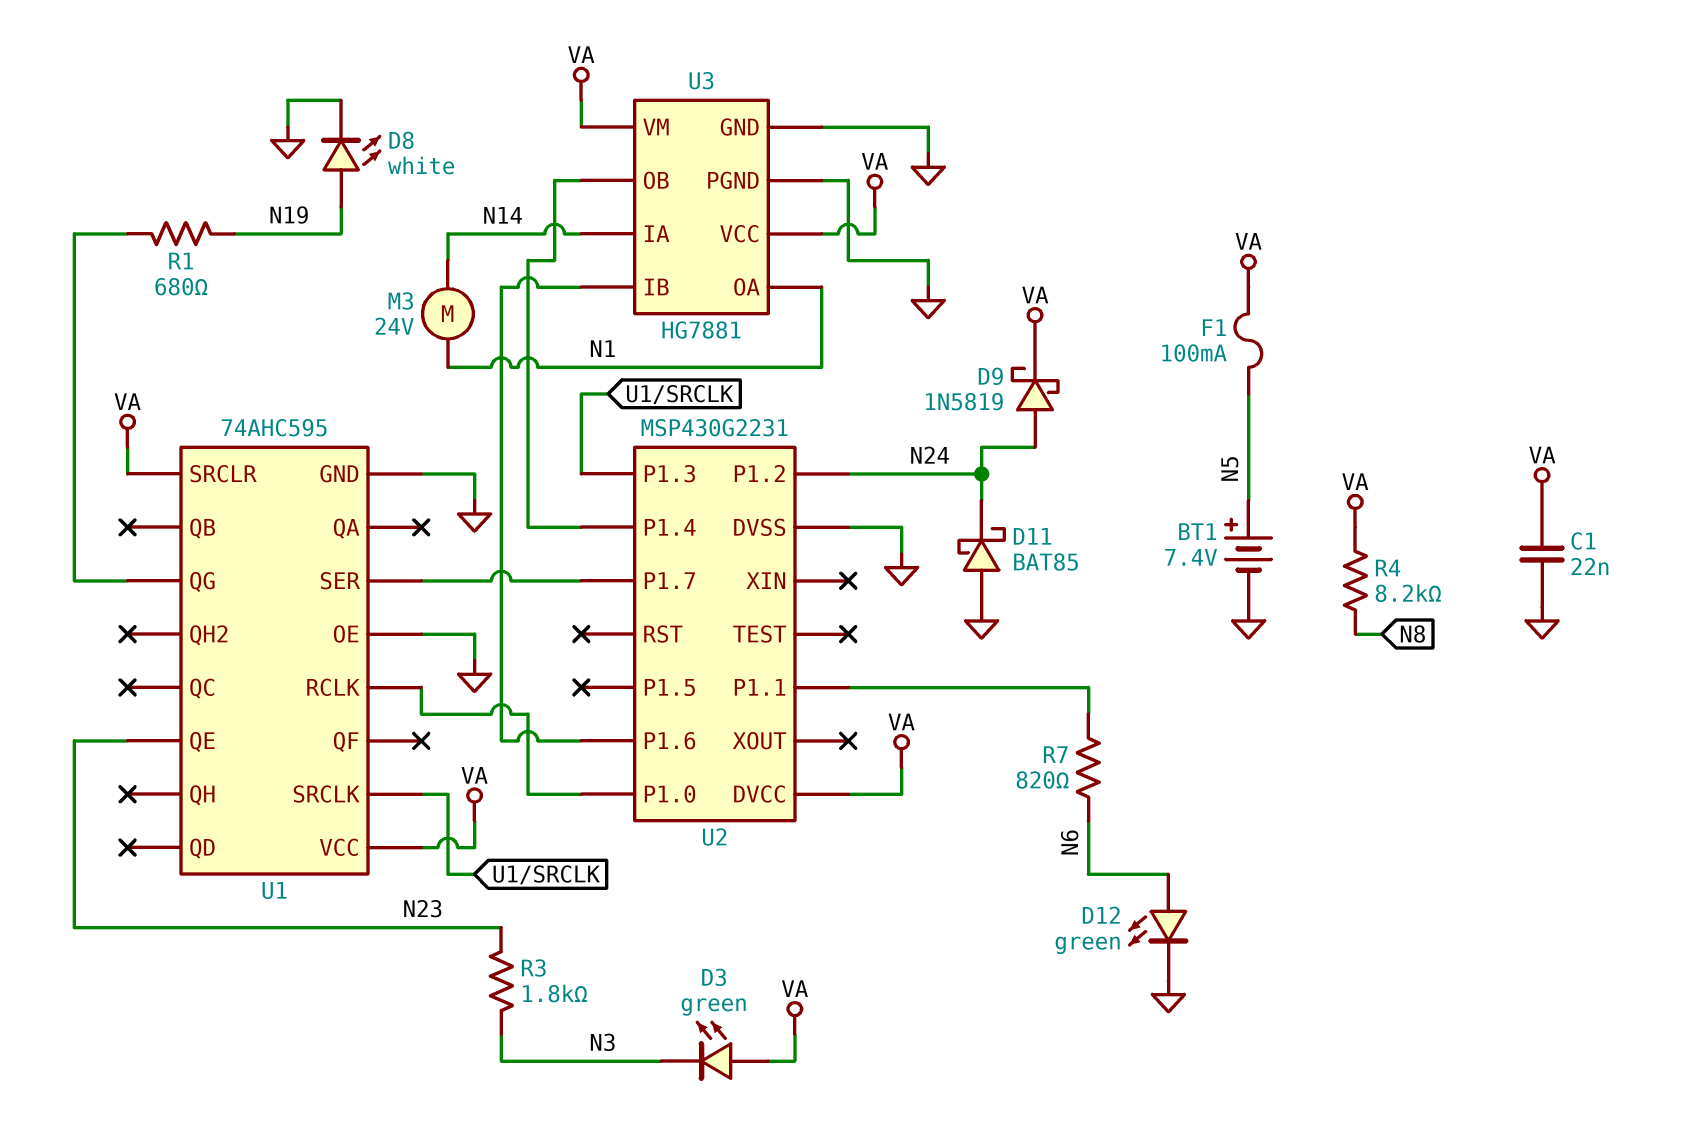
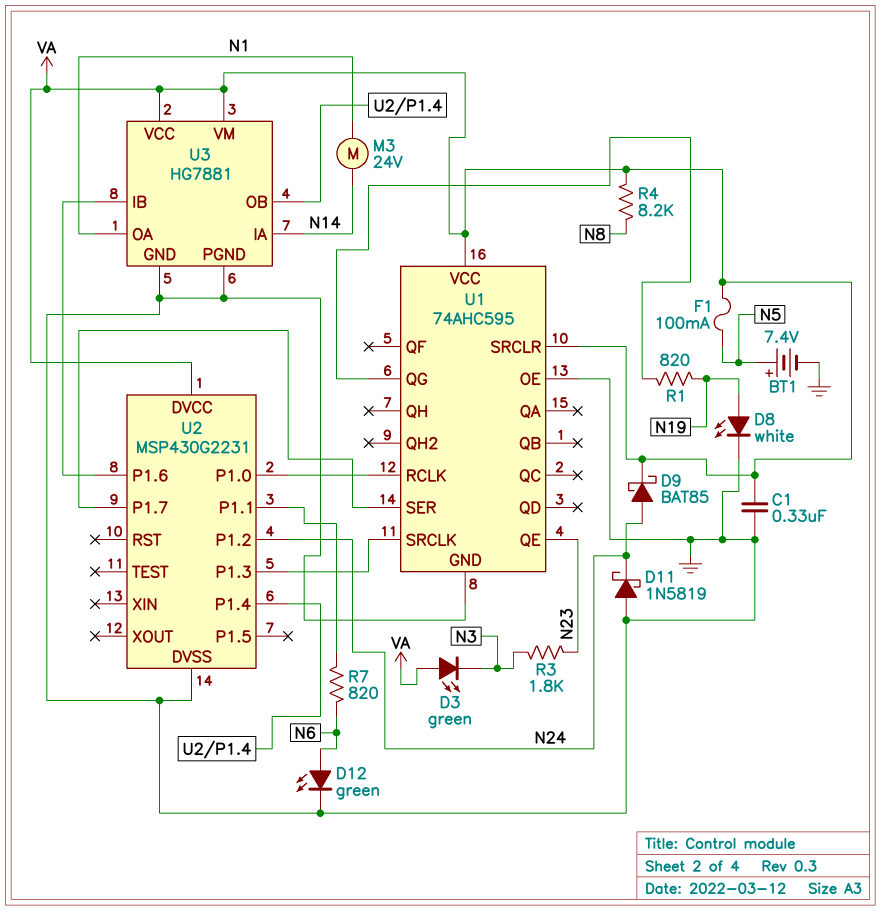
C1: 22nF (GND, VA) -> 330nF (GND, VA)
D9: schottky 1N5819 (A N24, K VA) -> schottky BAT85 (A N24, K VA)
D11: schottky BAT85 (A GND, K N24) -> schottky 1N5819 (A GND, K N24)
R1: 680 (N19, U1/QG) -> 820 (N19, U1/QG)

